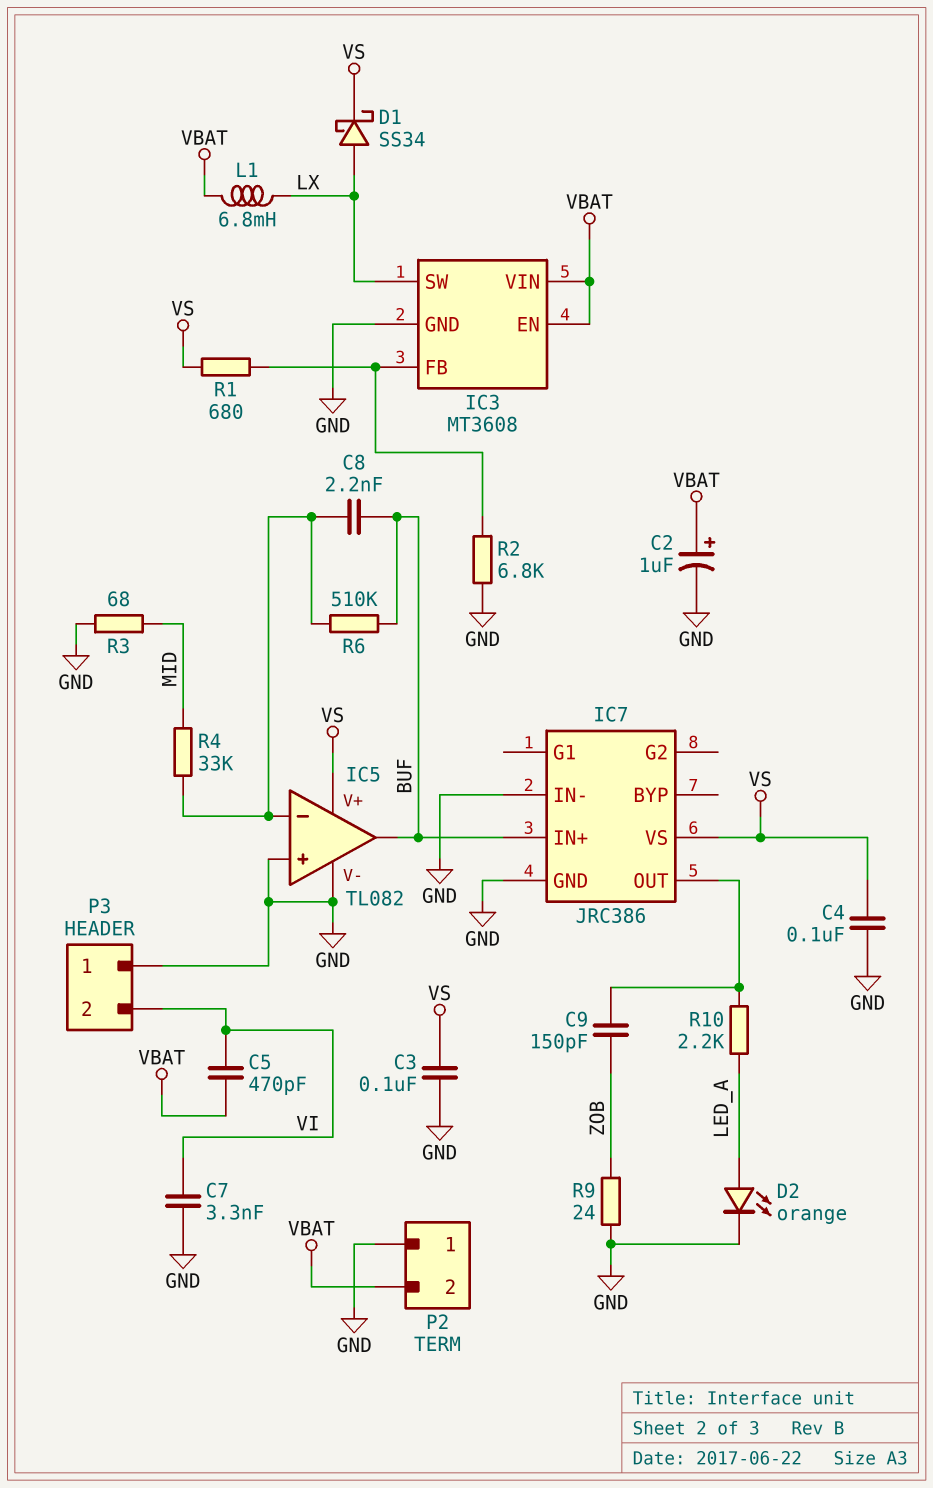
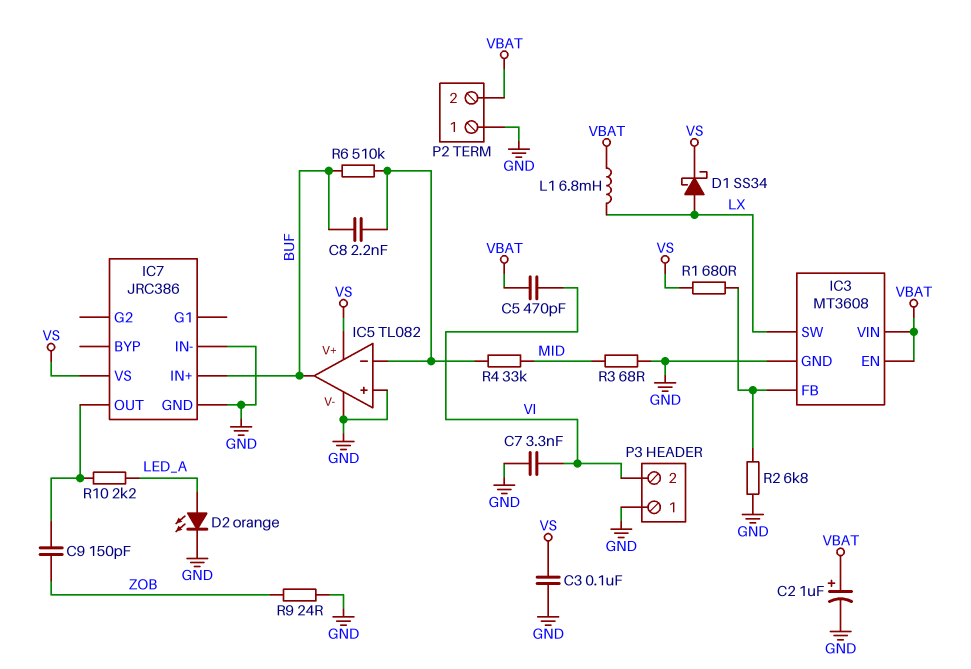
C4: 100nF (GND, VS) -> none

